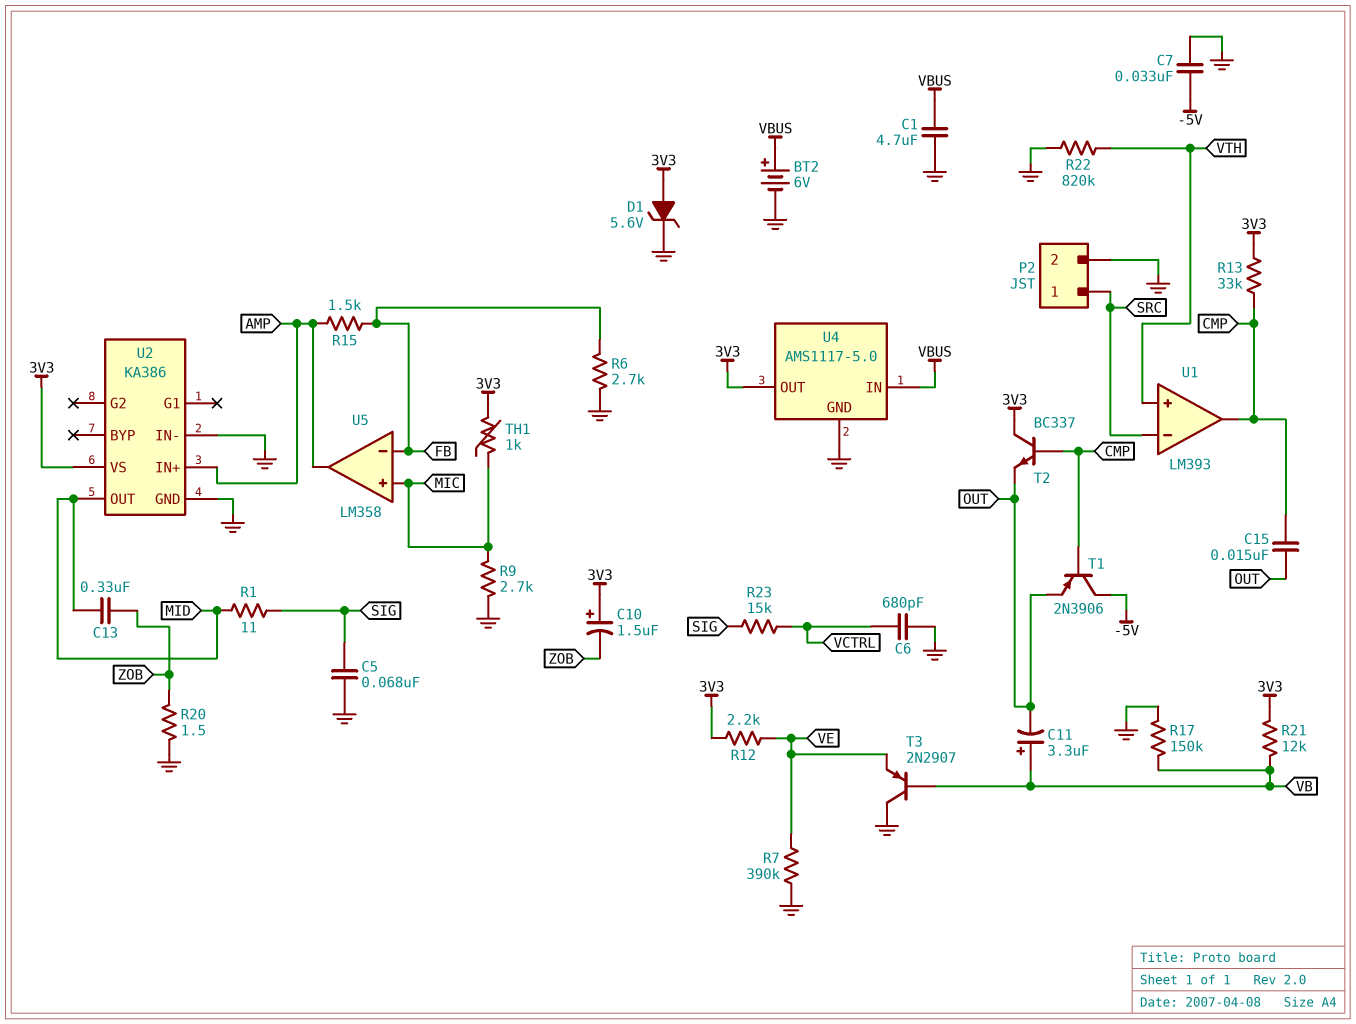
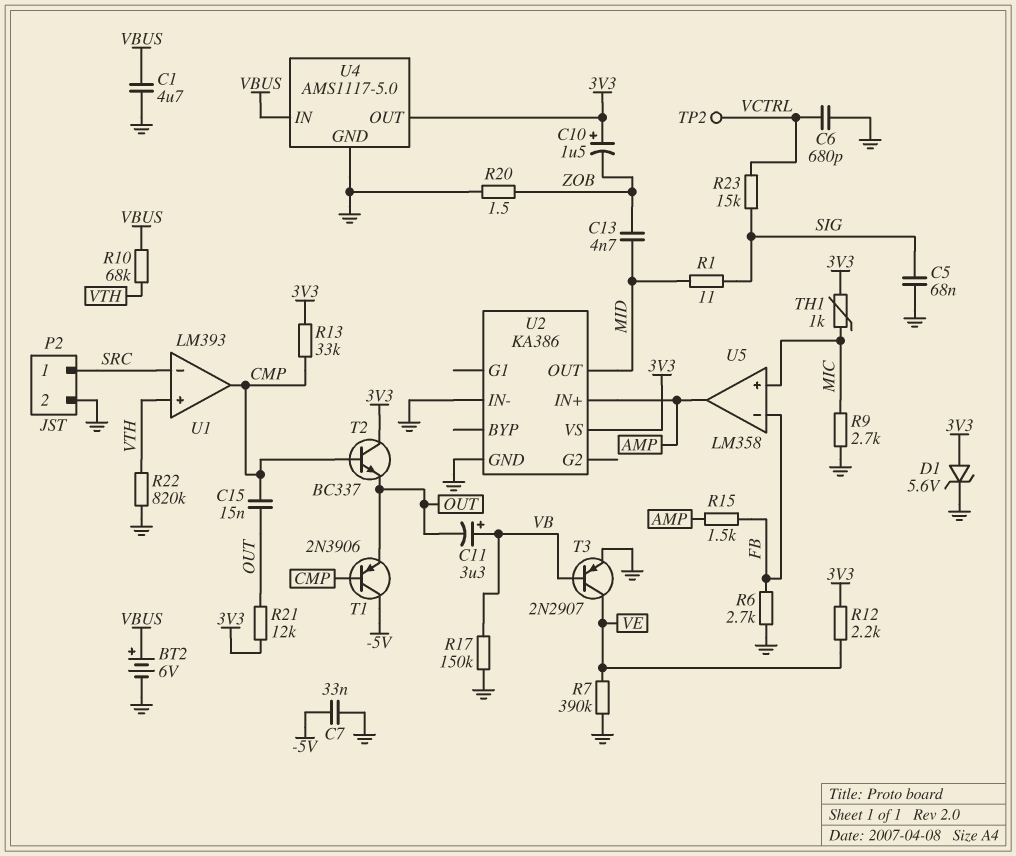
C13: 330nF (MID, ZOB) -> 4.7nF (MID, ZOB)
R10: none -> 68k (VBUS, VTH)
R21: 12k (3V3, VB) -> 12k (3V3, OUT)
T3: PNP 2N2907 (B VB, C GND, E VE) -> PNP 2N2907 (B VB, C VE, E GND)
TP2: none -> test point (VCTRL)

